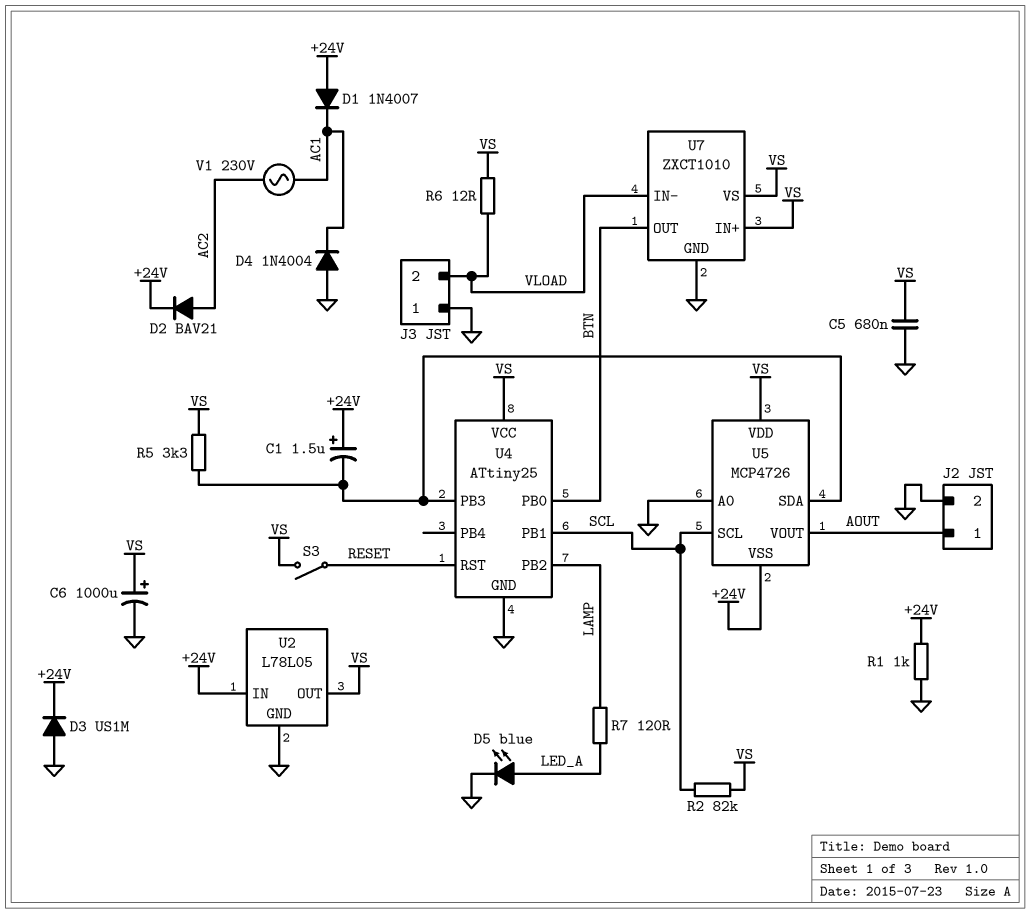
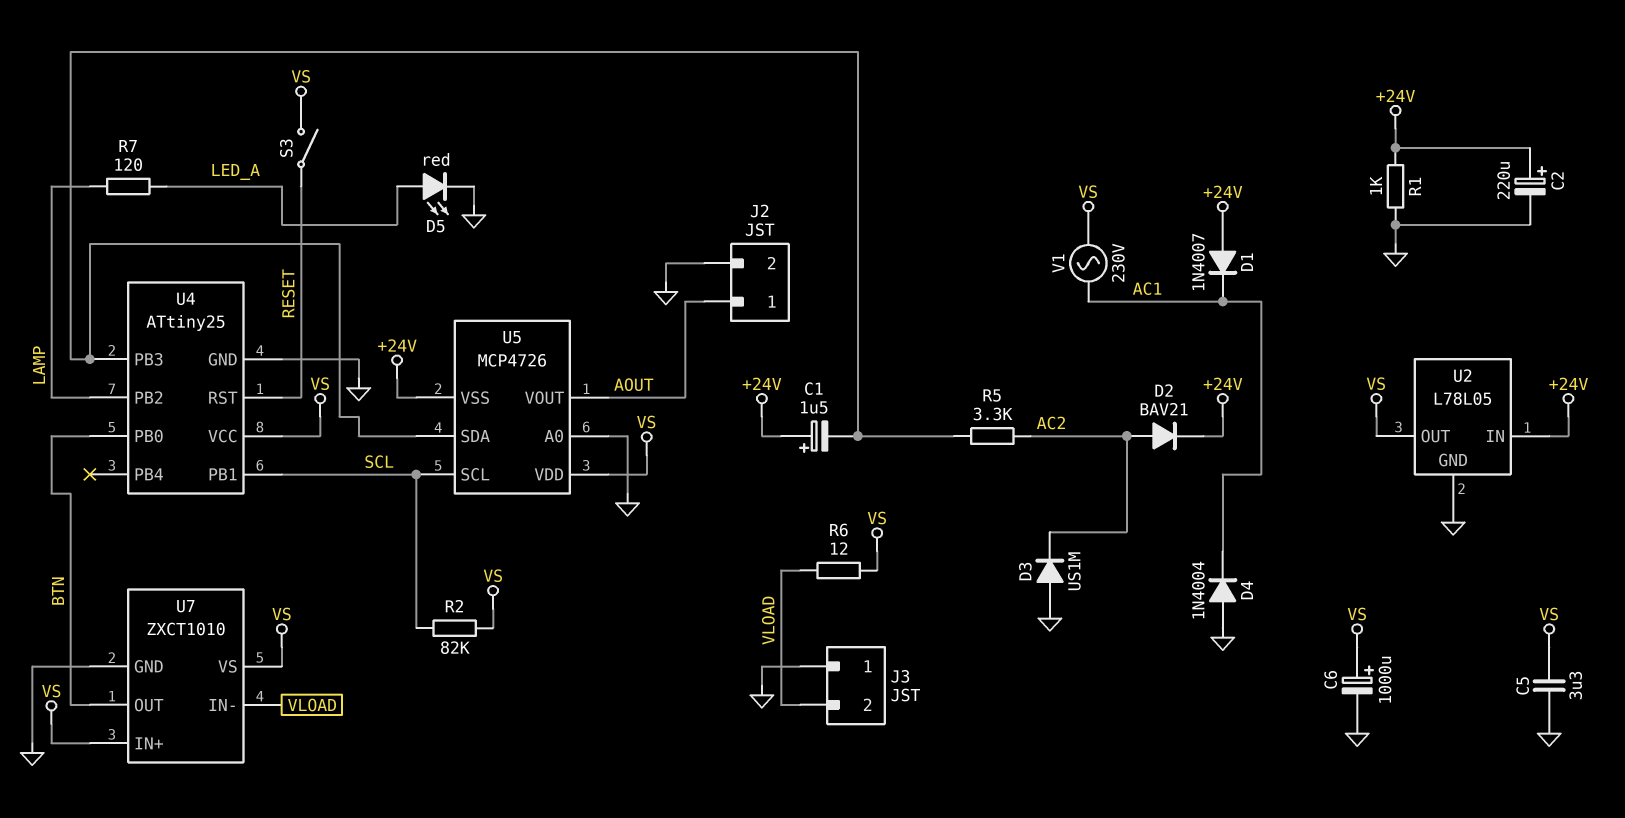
C2: none -> 220uF (plus +24V, minus GND)
C5: 680nF (GND, VS) -> 3.3uF (GND, VS)
D3: diode US1M (A GND, K +24V) -> diode US1M (A GND, K AC2)
D5: LED blue (A LED_A, K GND) -> LED red (A LED_A, K GND)
R5: 3.3k (U4/PB3, VS) -> 3.3k (AC2, U4/PB3)
V1: AC 230V (AC1, AC2) -> AC 230V (AC1, VS)

